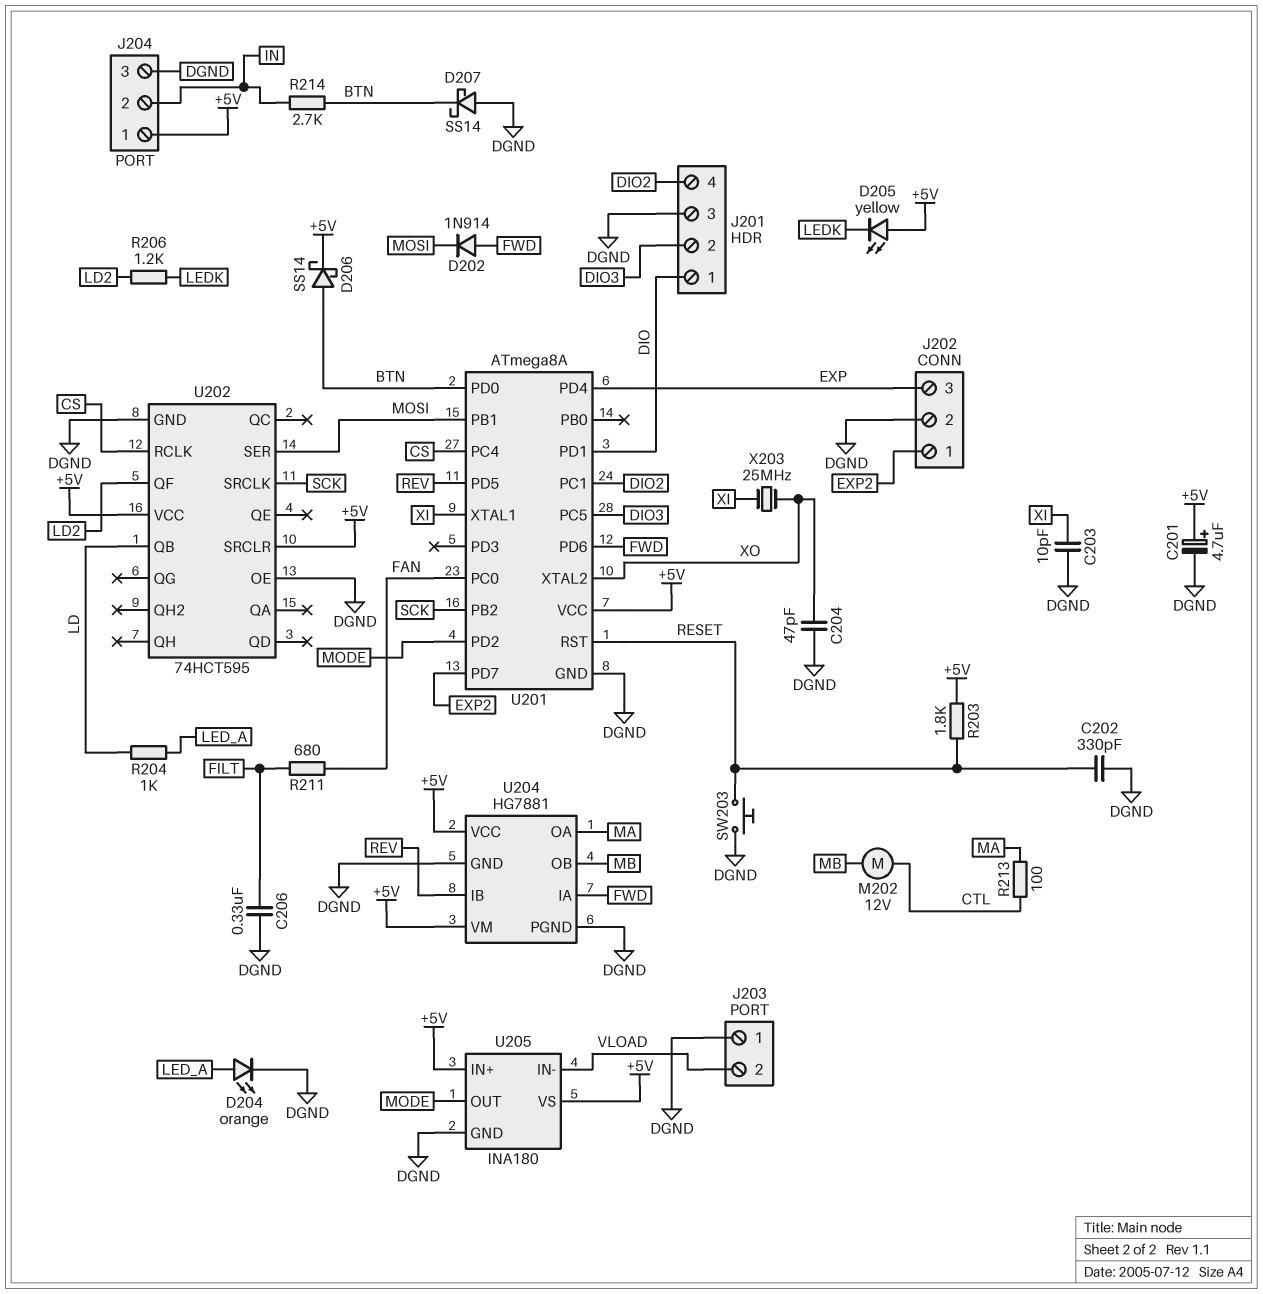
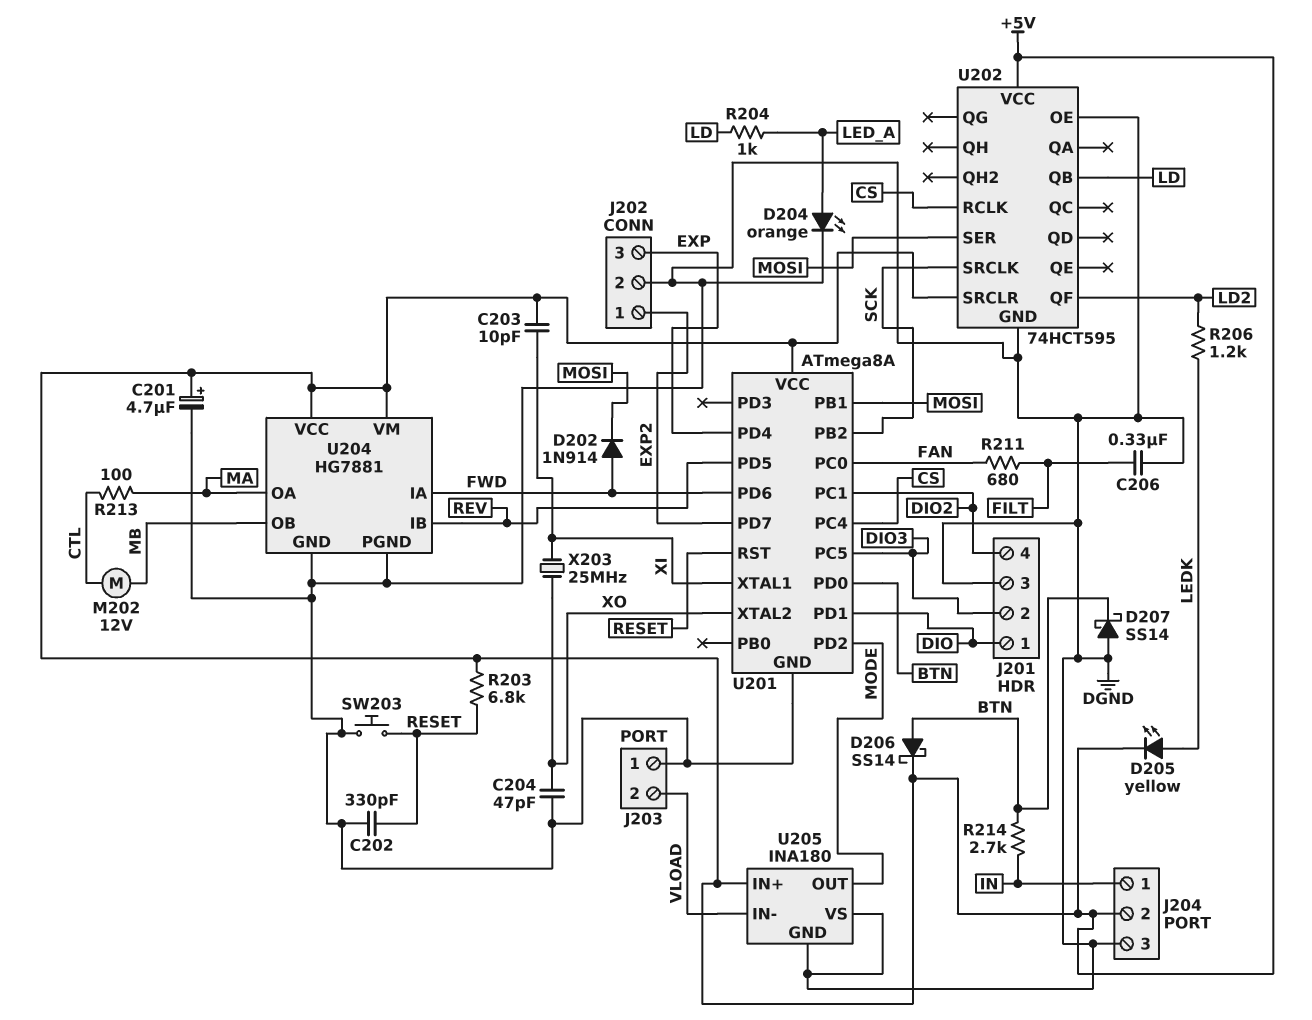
C203: 10pF (DGND, XI) -> 10pF (+5V, XI)
D205: LED yellow (A +5V, K LEDK) -> LED yellow (A LEDK, K +5V)
J204 pin 1: +5V -> IN
J204 pin 2: IN -> +5V
R203: 1.8k (+5V, RESET) -> 6.8k (+5V, RESET)
U205 pin VS: +5V -> DGND

